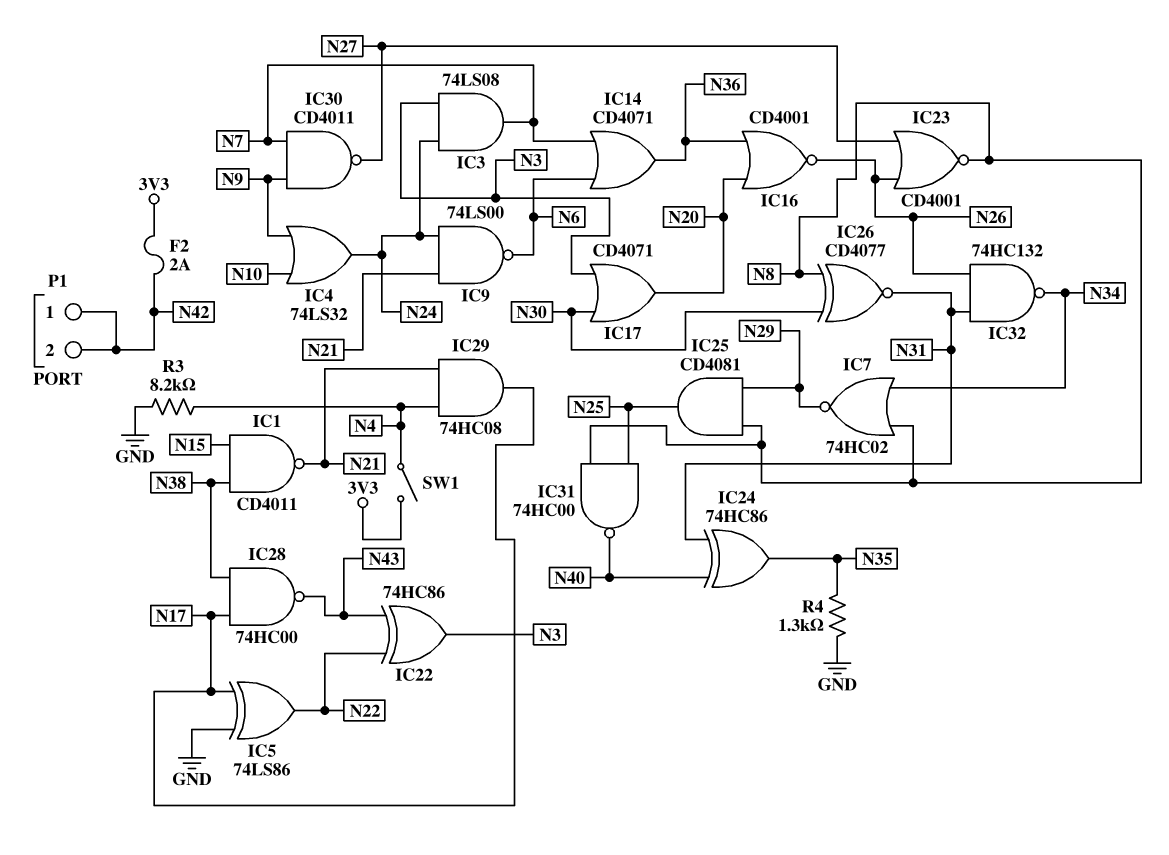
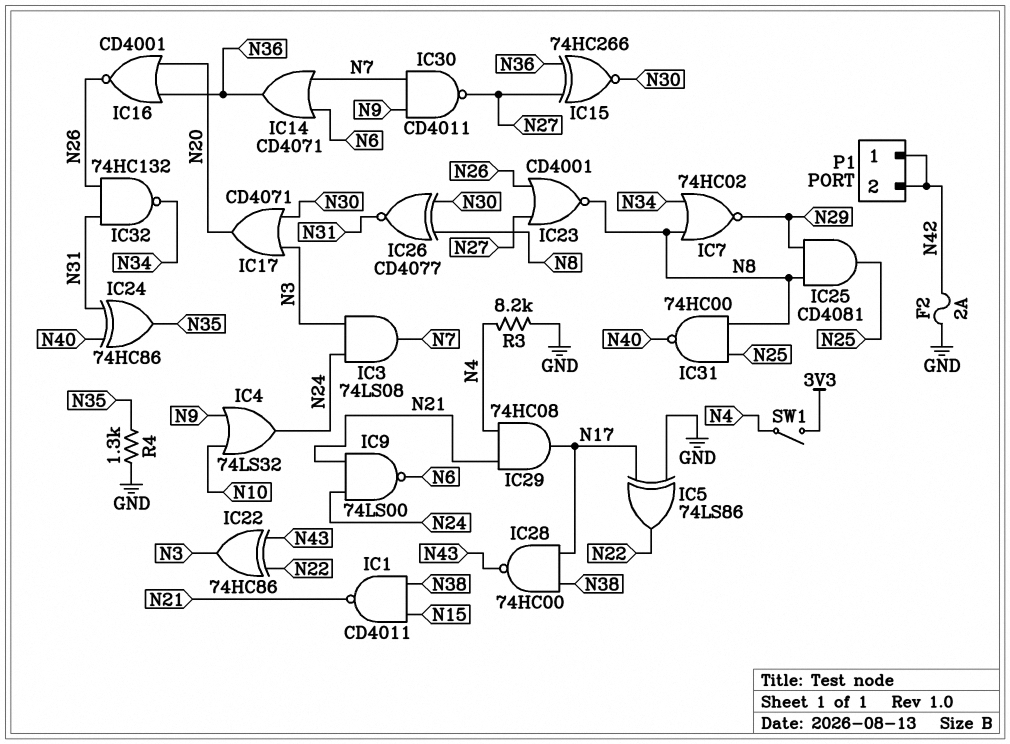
F2: 2A (3V3, N42) -> 2A (GND, N42)
IC15: none -> XNOR 74HC266 (in N27, in N36, out N30)

